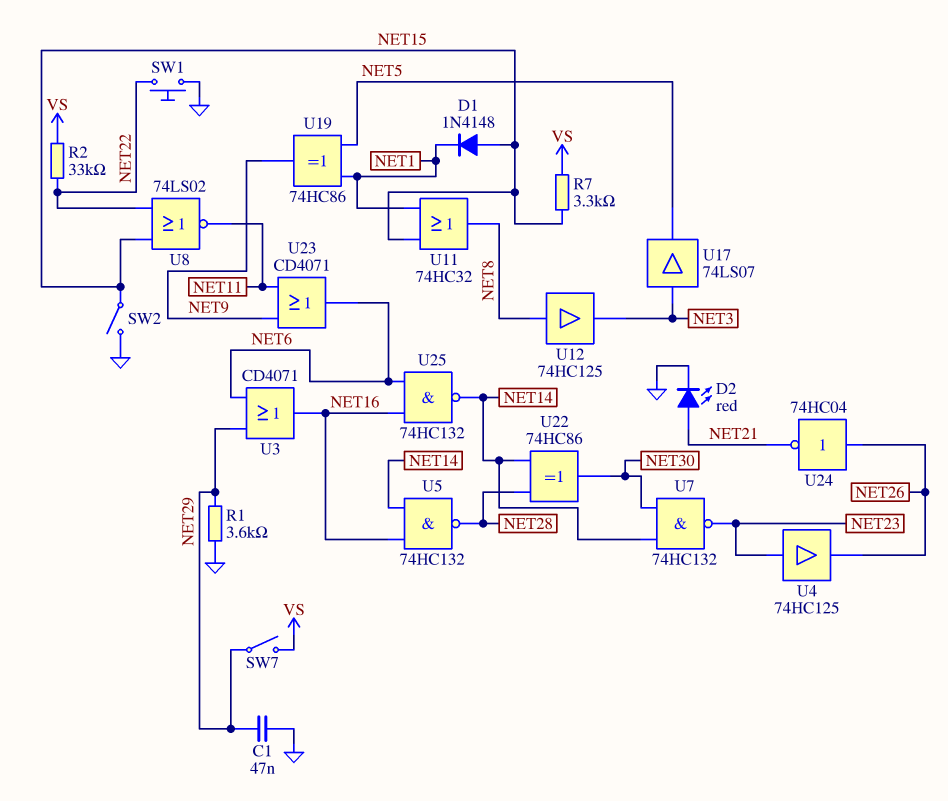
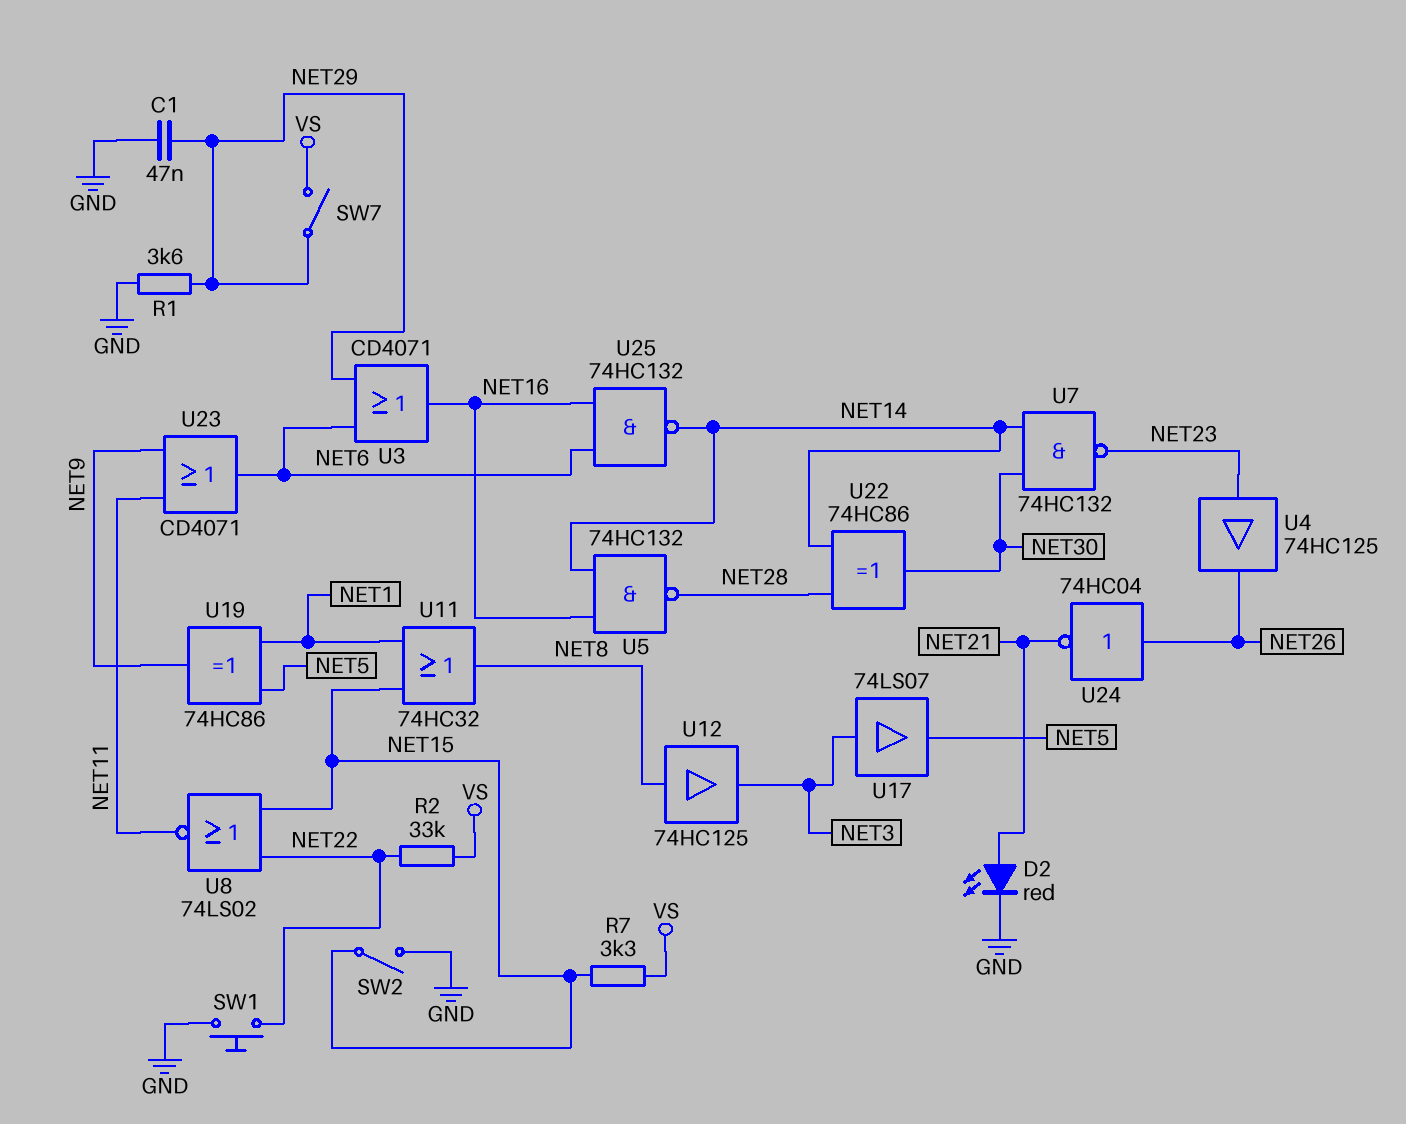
D1: diode 1N4148 (A NET15, K NET1) -> none

